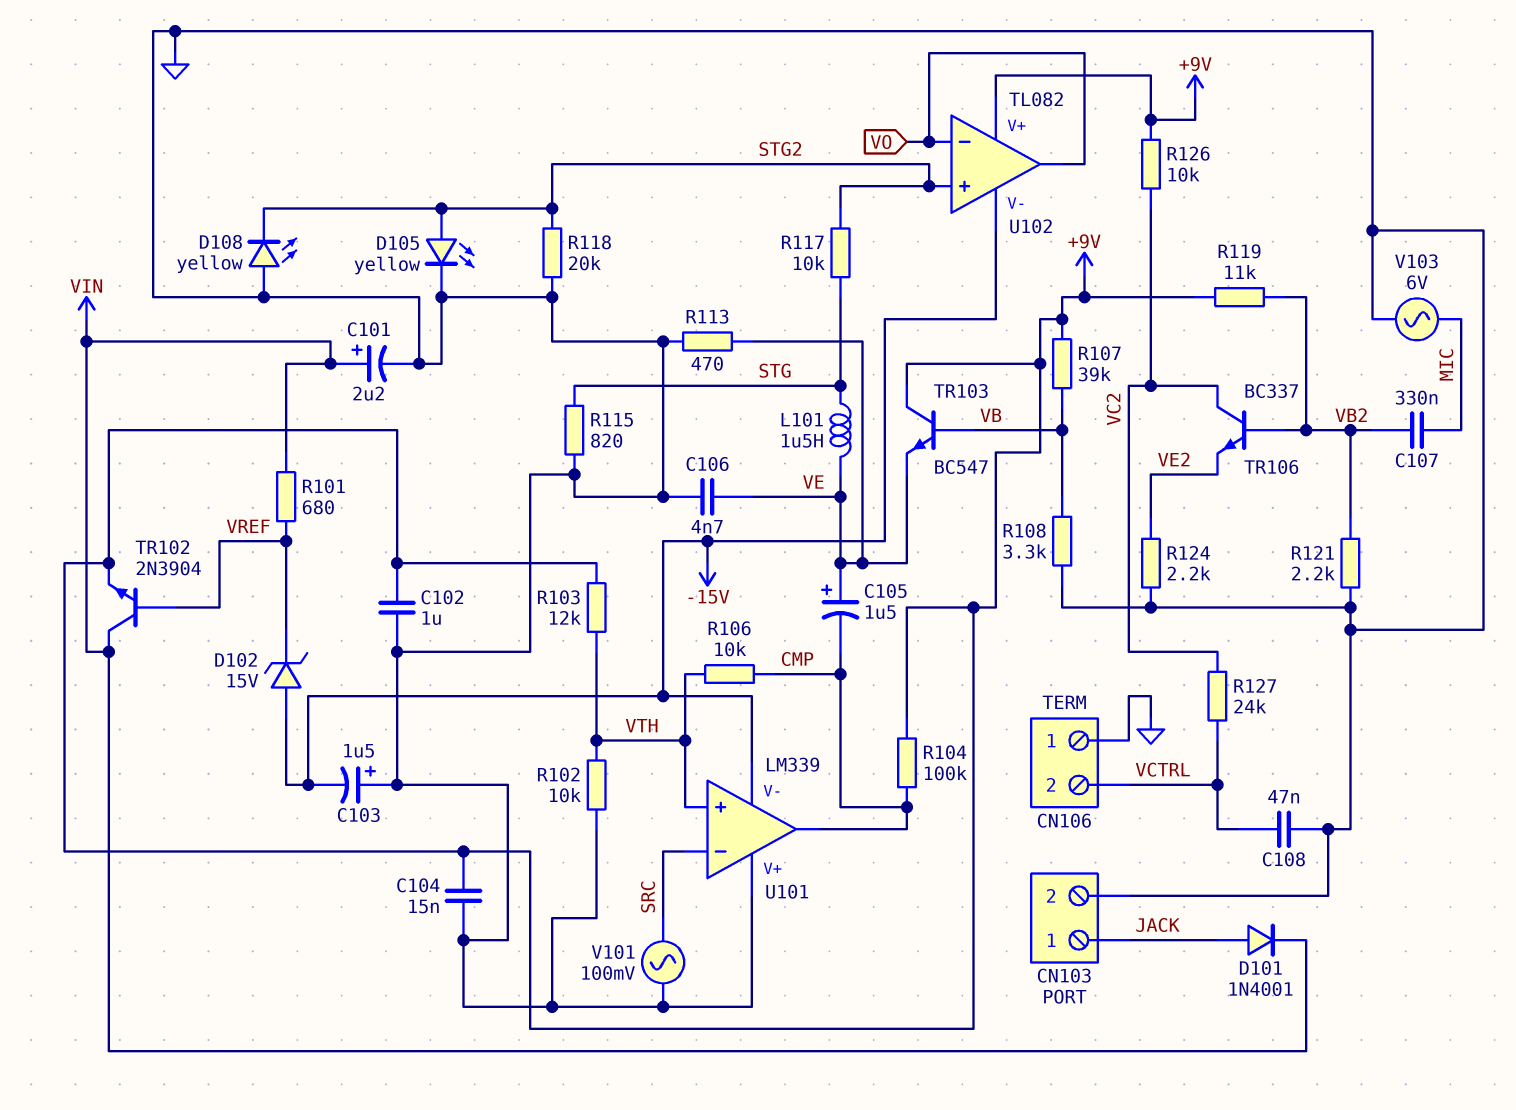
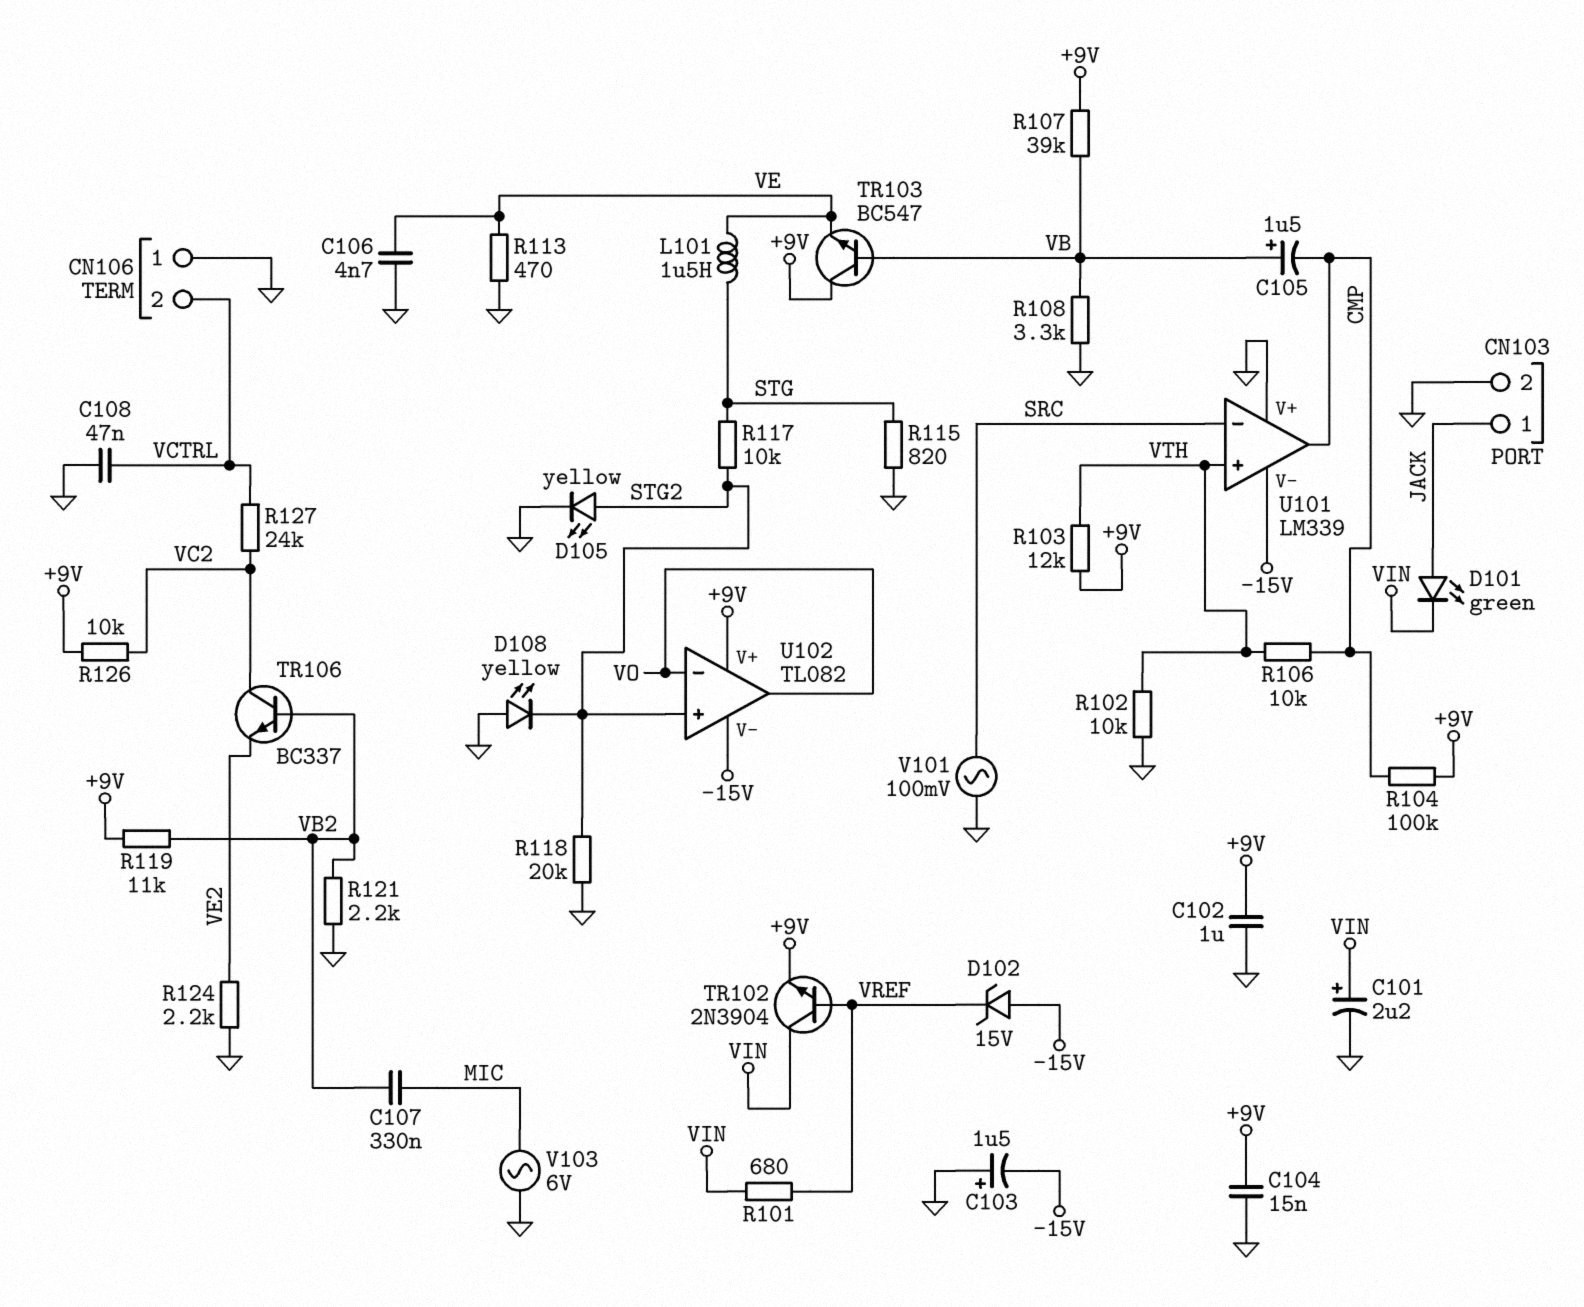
C105: 1.5uF (plus VE, minus CMP) -> 1.5uF (plus VB, minus CMP)
D101: diode 1N4001 (A JACK, K VIN) -> LED green (A JACK, K VIN)

